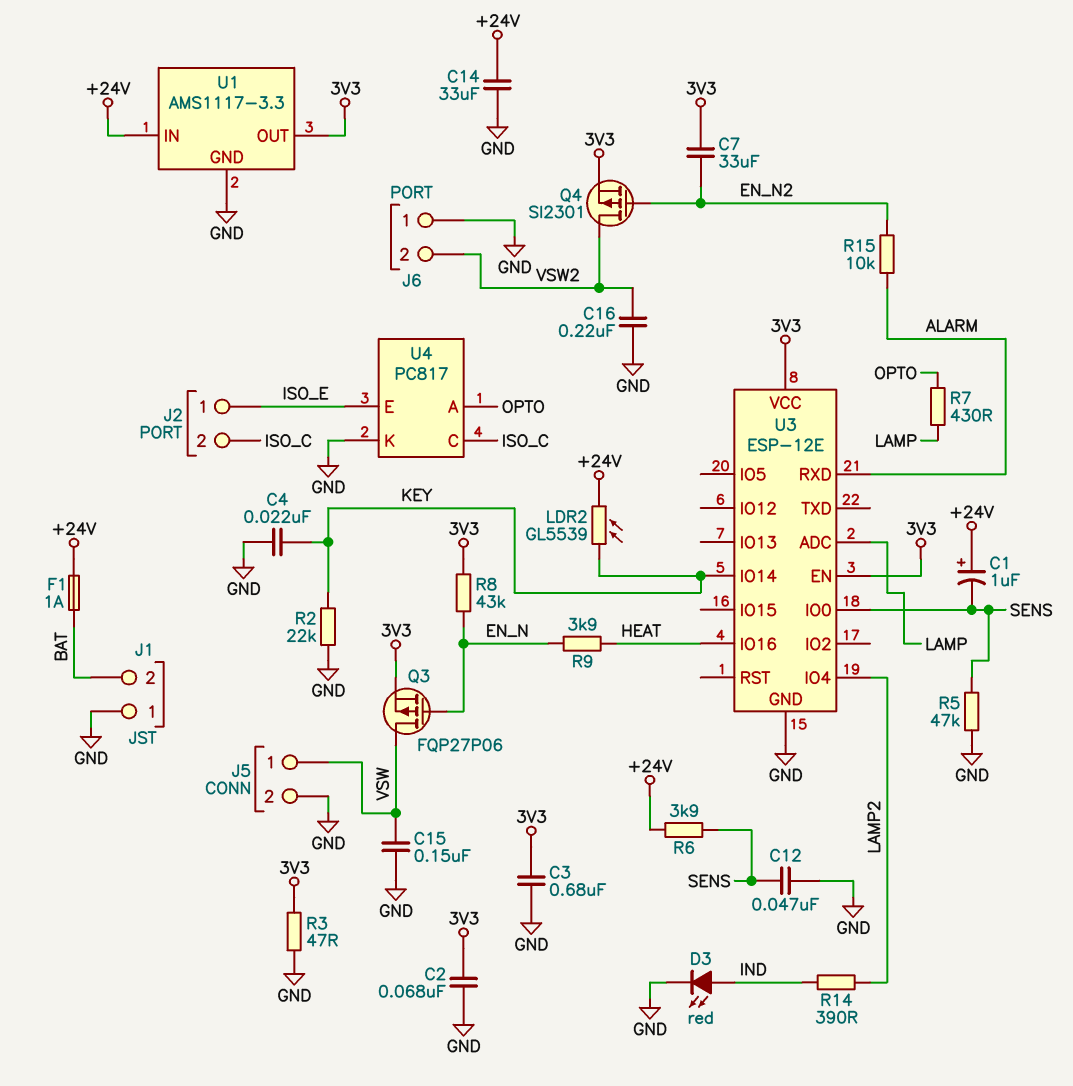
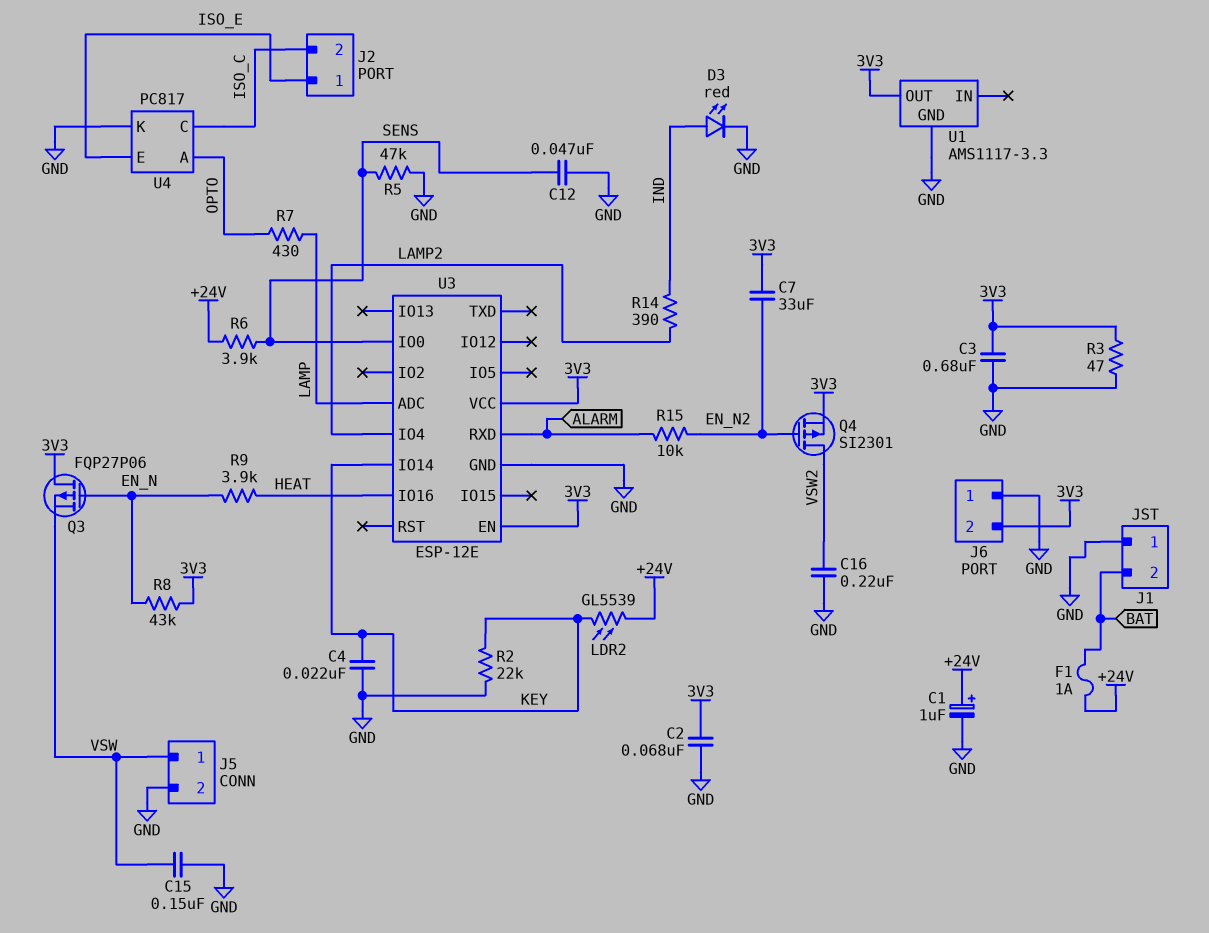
C1: 1uF (plus +24V, minus SENS) -> 1uF (plus +24V, minus GND)
C14: 33uF (+24V, GND) -> none
J6 pin 2: VSW2 -> 3V3
Q3: PMOS FQP27P06 (G EN_N, D VSW, S 3V3) -> PMOS FQP27P06 (G EN_N, D 3V3, S VSW)
U1 pin IN: +24V -> none

